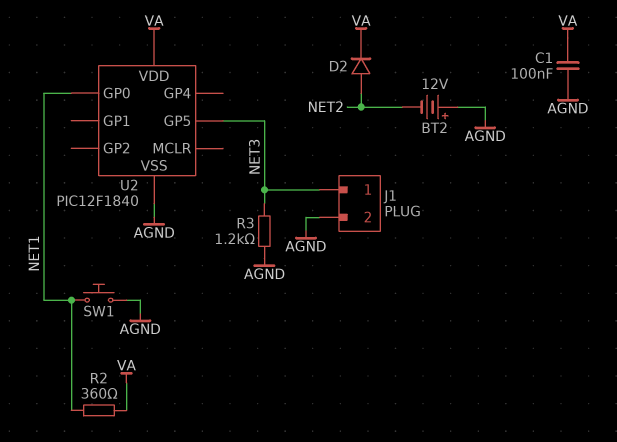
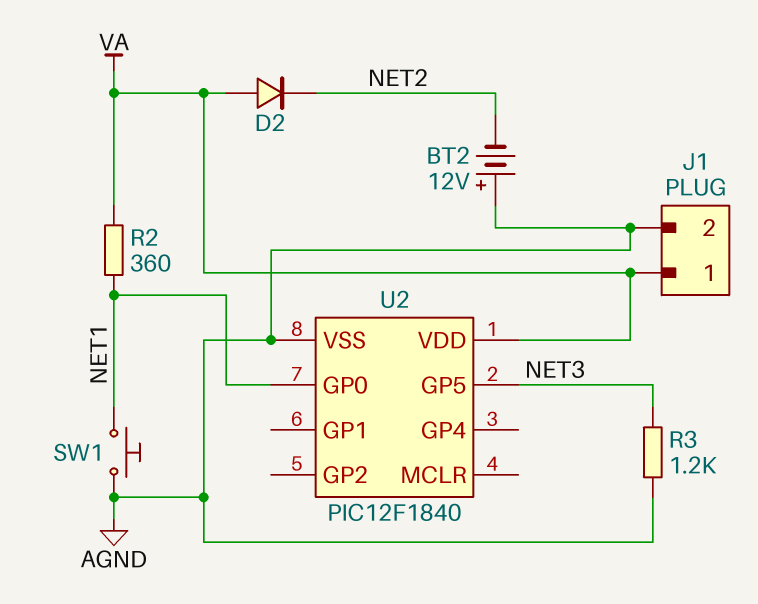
C1: 100nF (AGND, VA) -> none
D2: diode (A NET2, K VA) -> diode (A VA, K NET2)
J1 pin 1: NET3 -> VA

